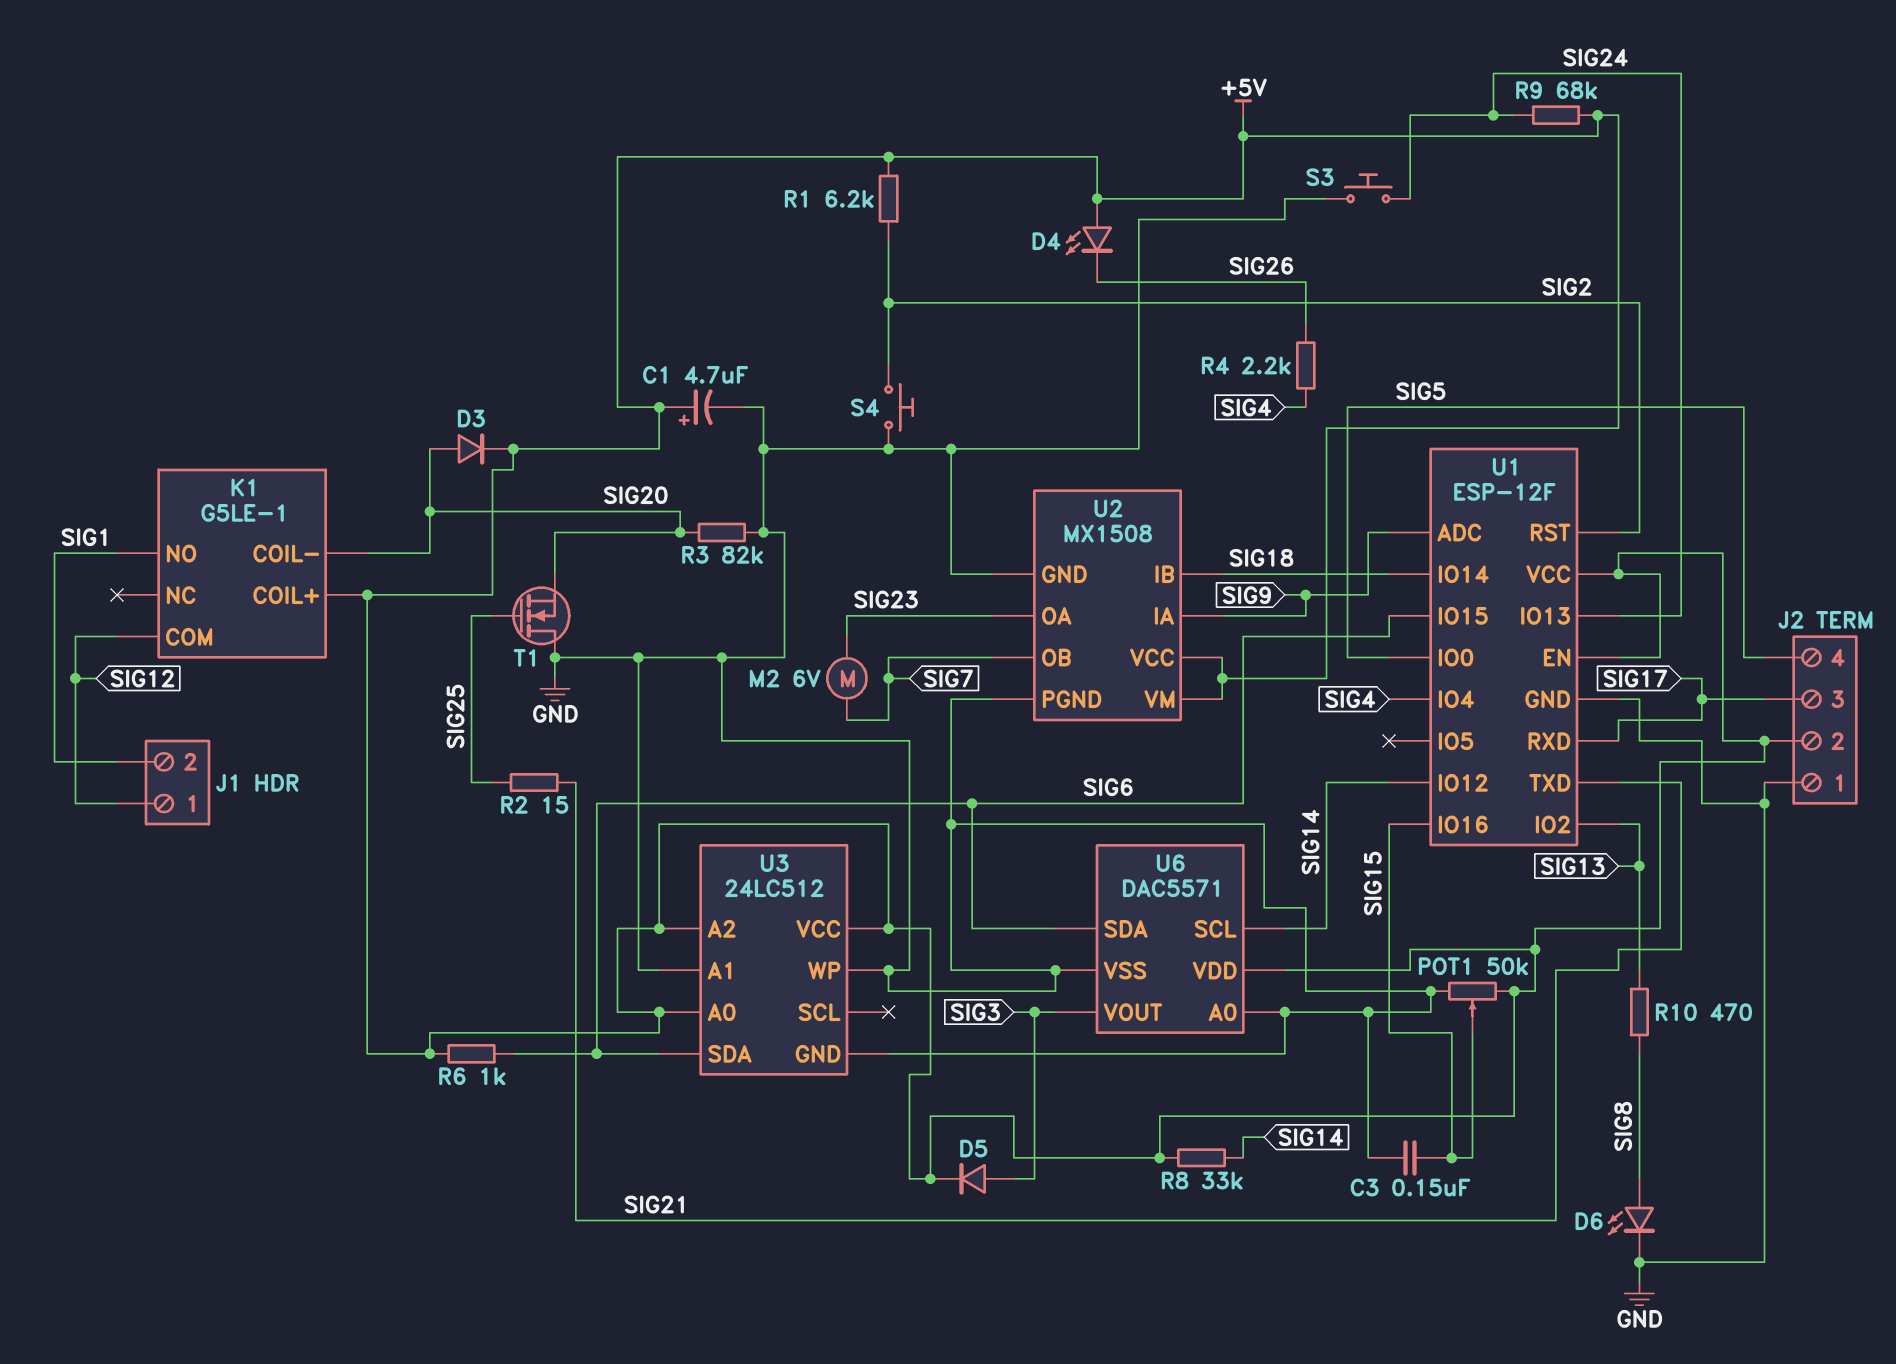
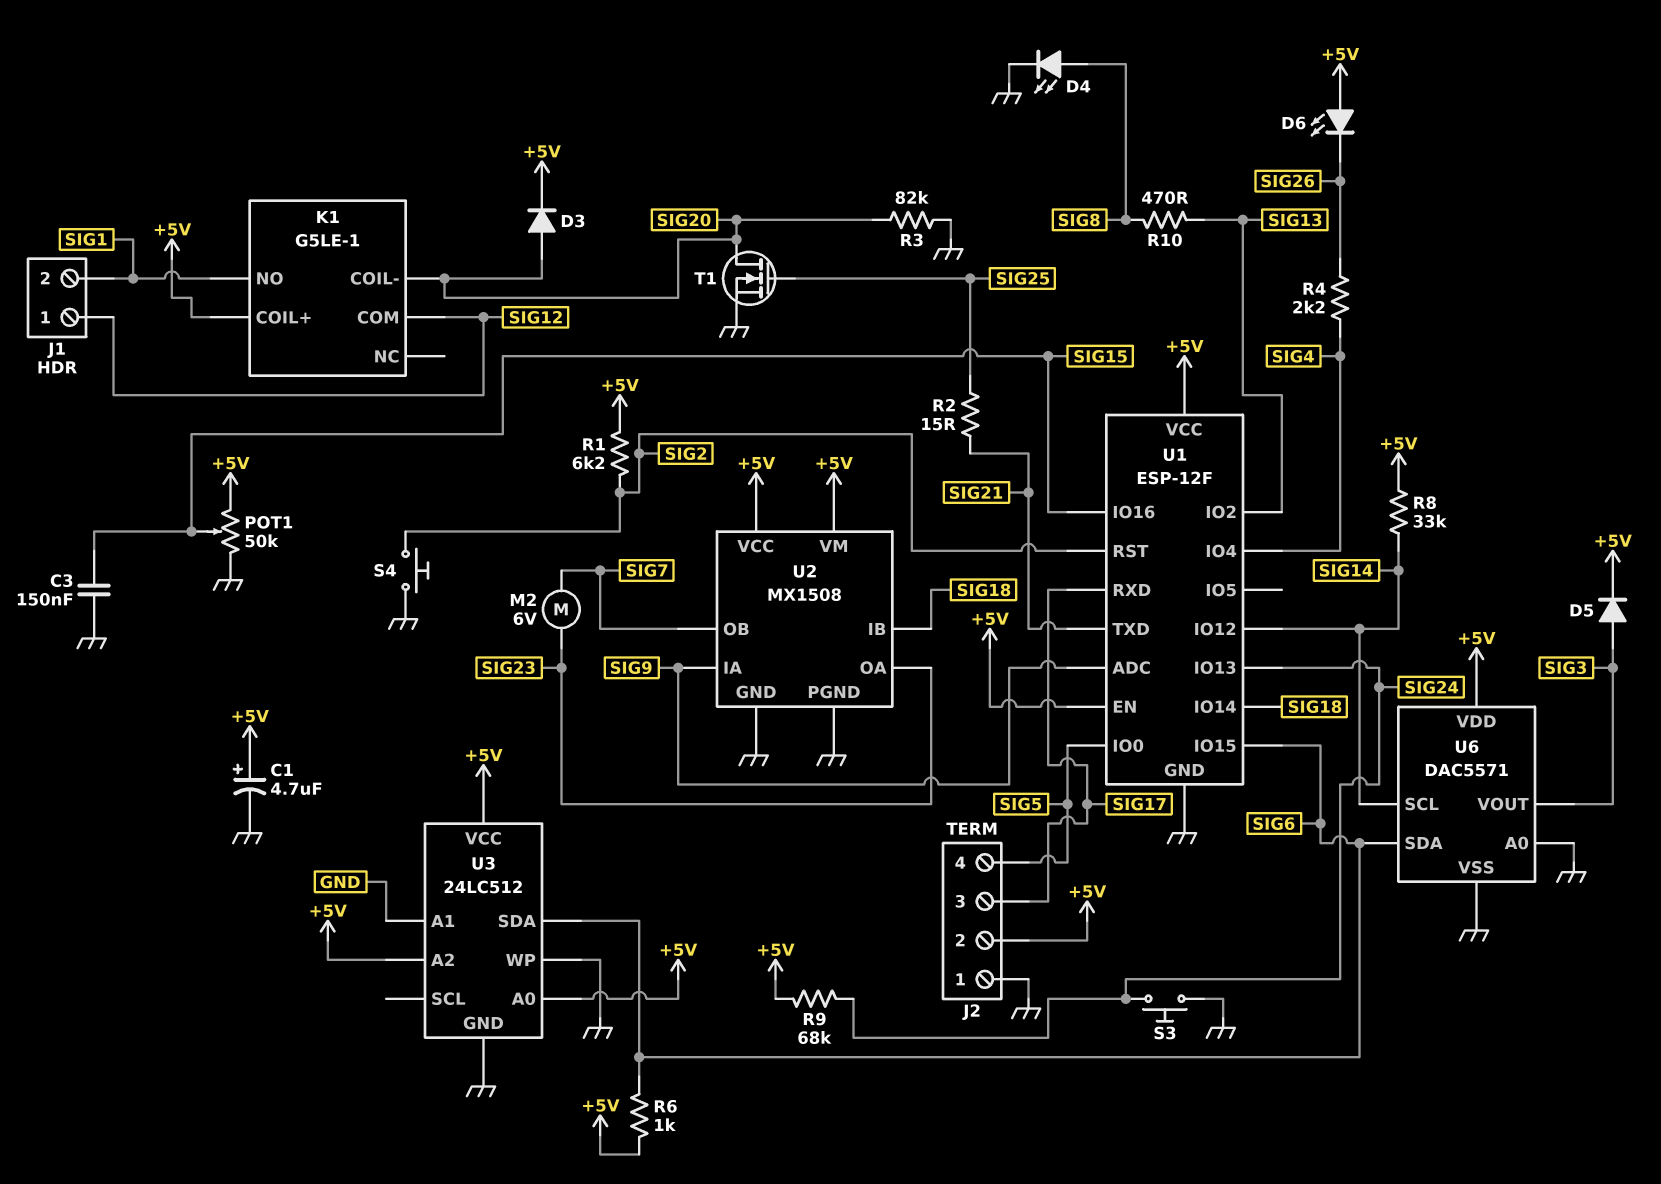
D4: LED (A +5V, K SIG26) -> LED (A SIG8, K GND)
D6: LED (A SIG8, K GND) -> LED (A +5V, K SIG26)
T1: NMOS (G SIG25, D GND, S SIG20) -> NMOS (G SIG25, D SIG20, S GND)

